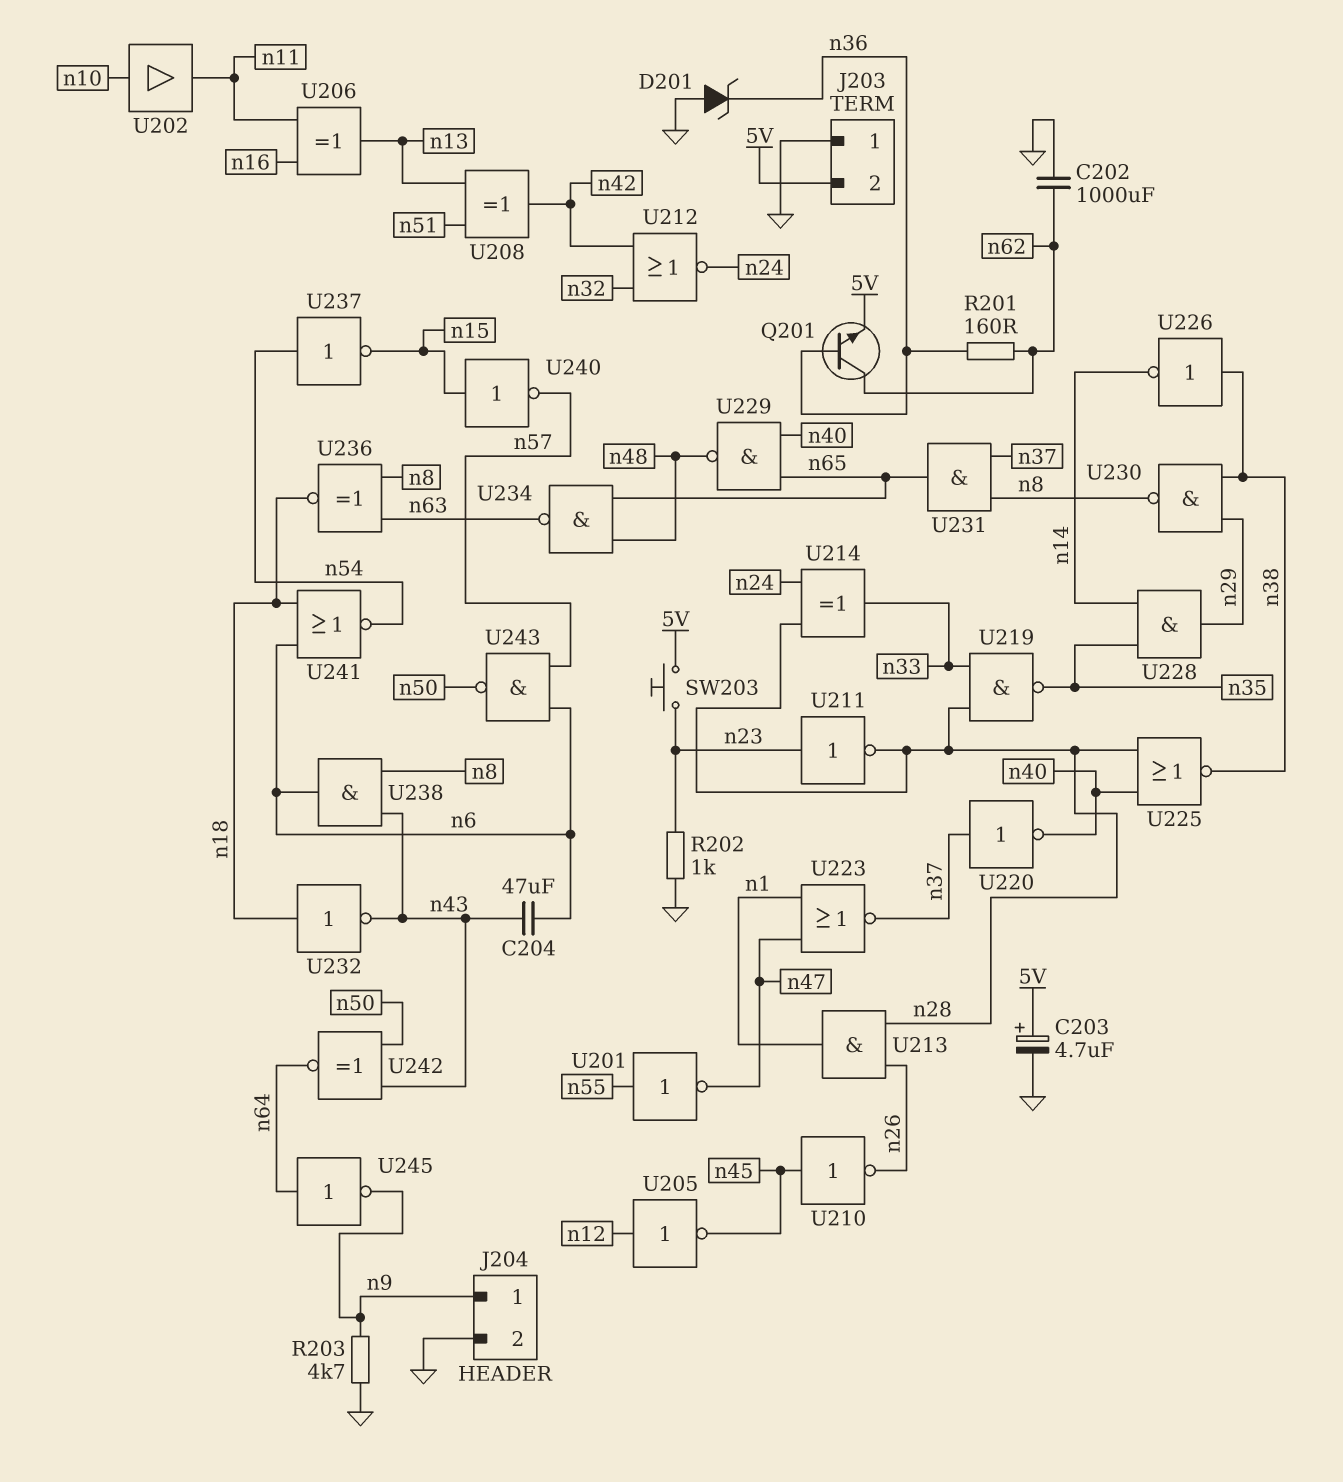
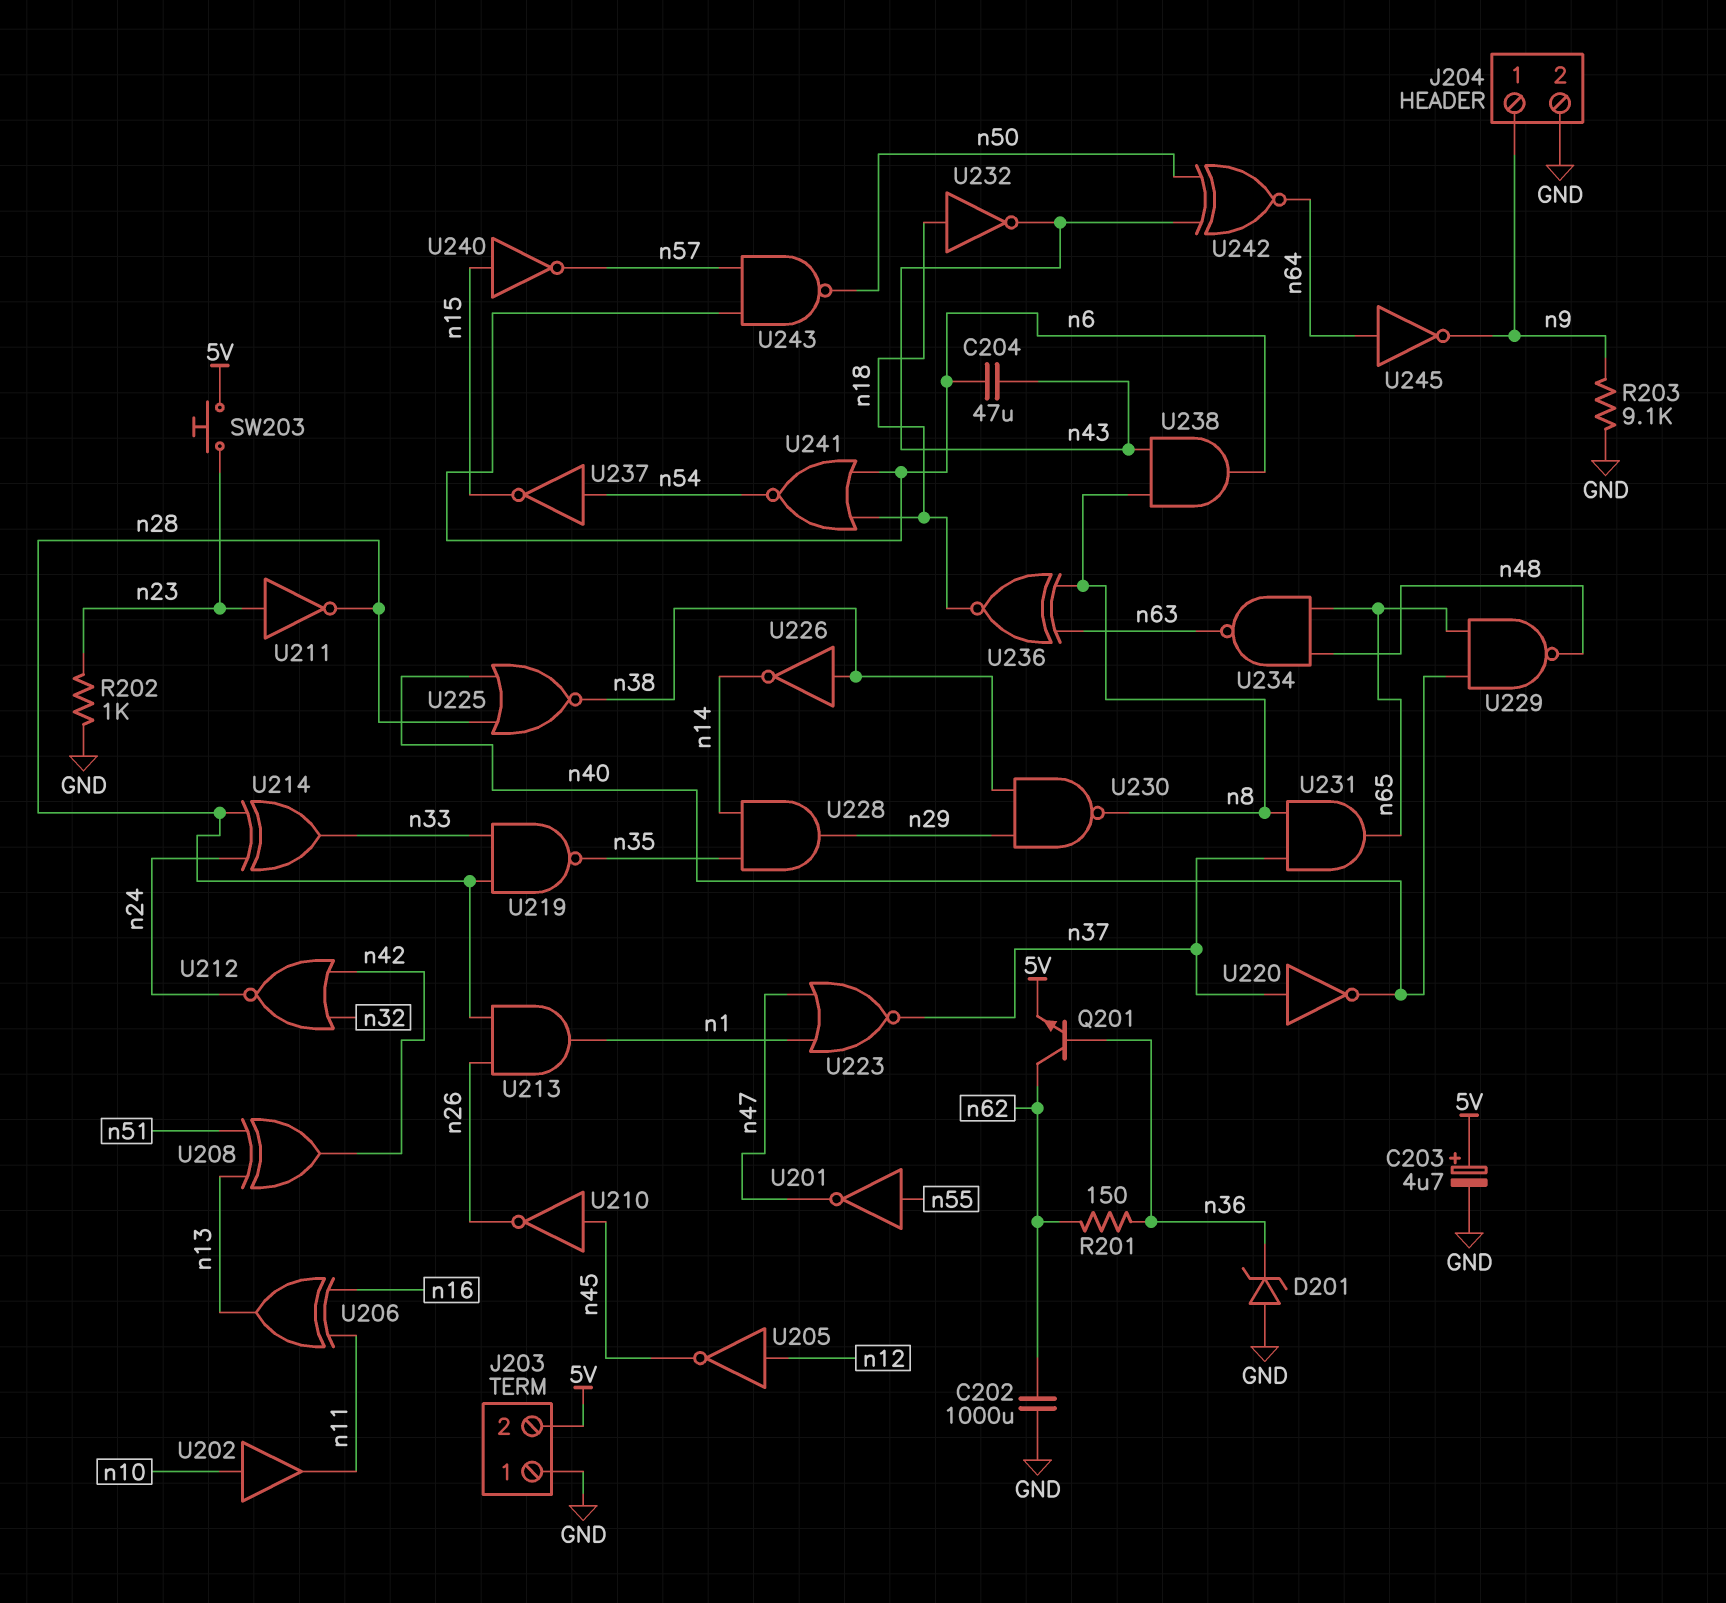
R201: 160 (n36, n62) -> 150 (n36, n62)
R203: 4.7k (GND, n9) -> 9.1k (GND, n9)

